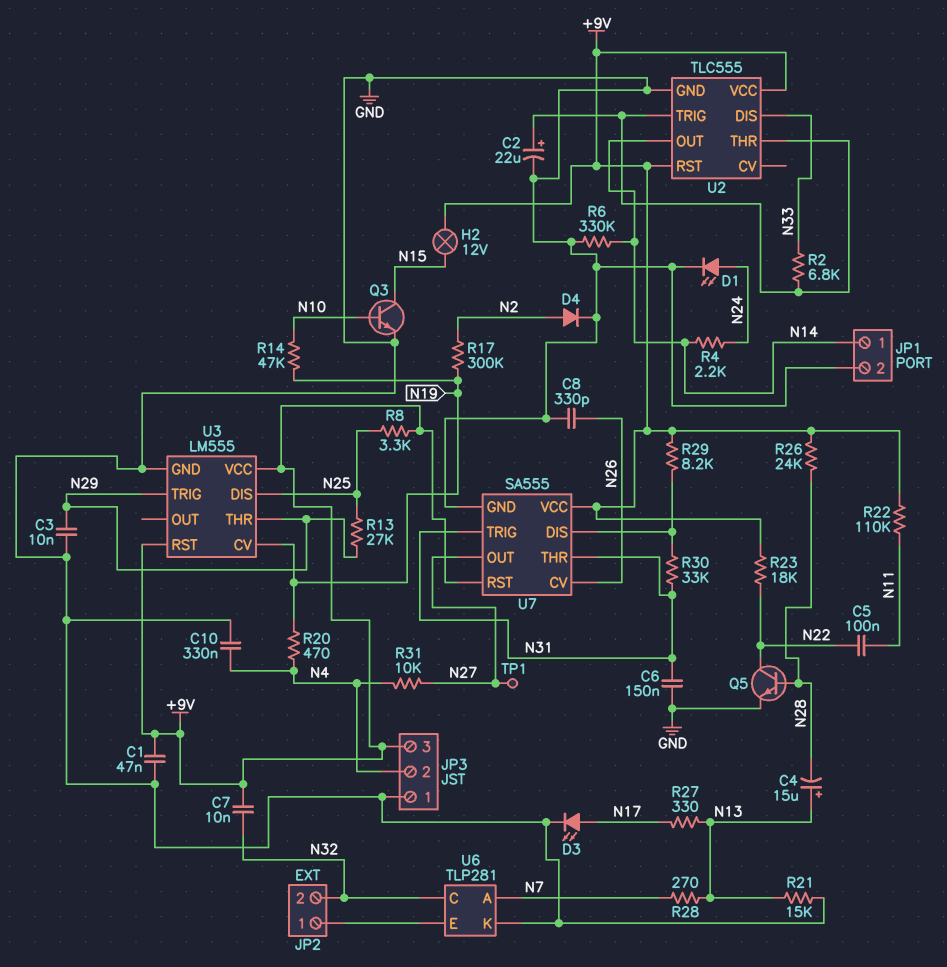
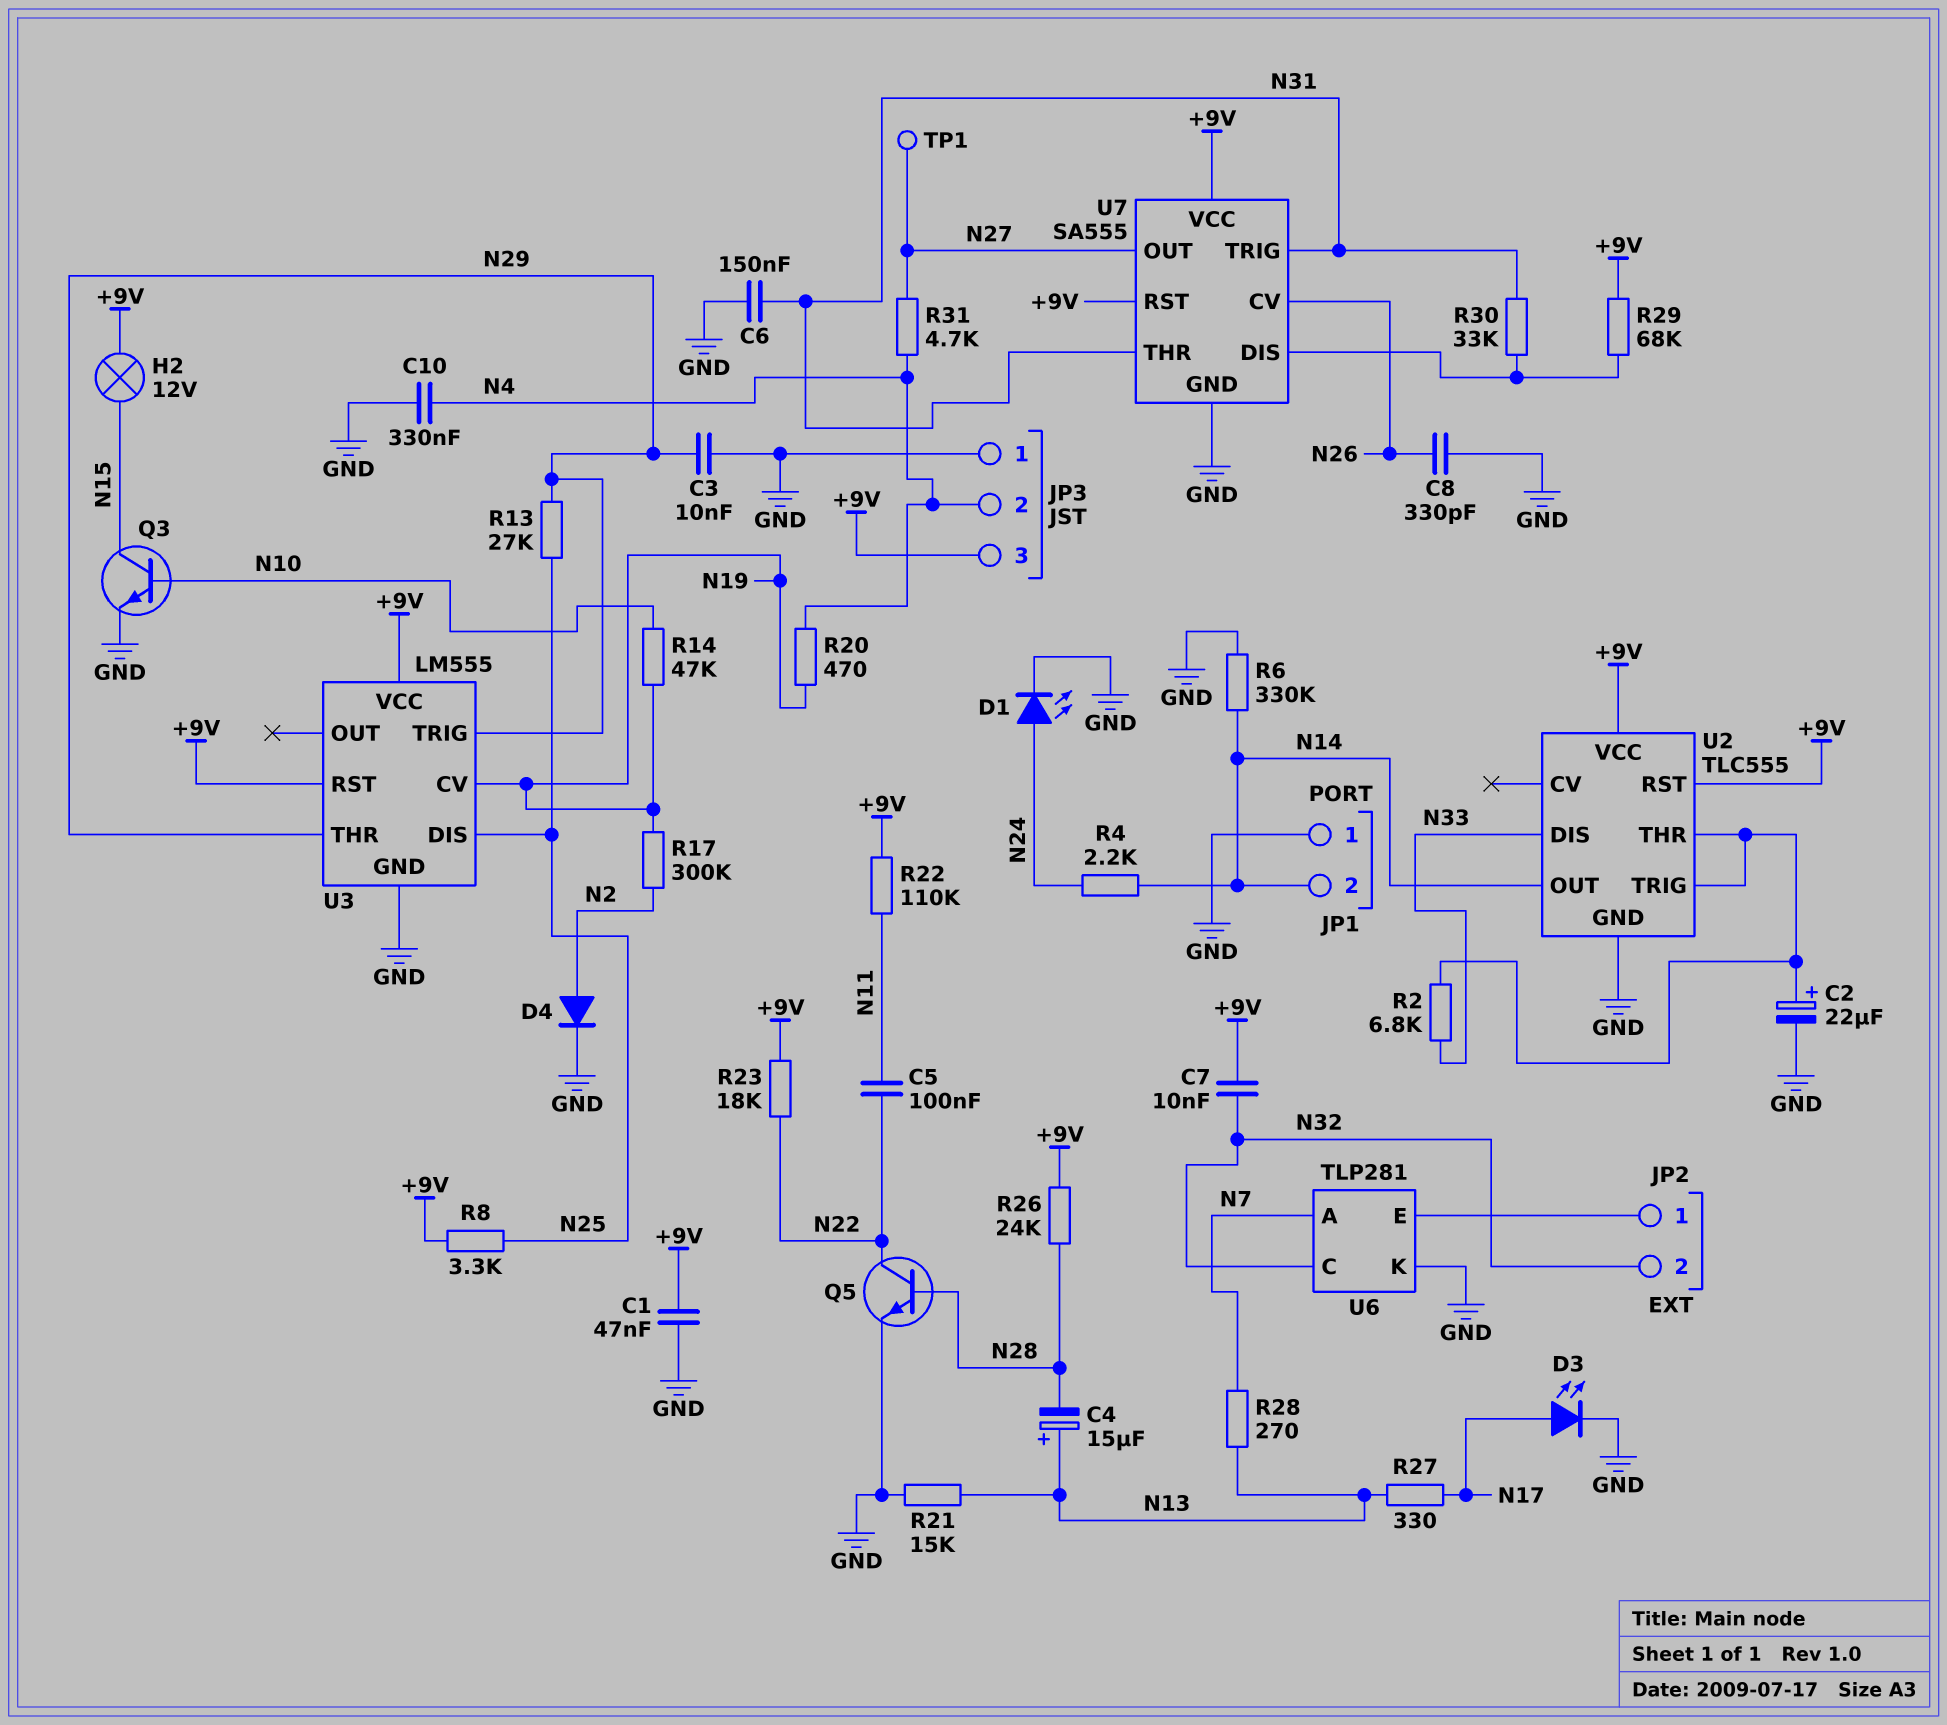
JP1 pin 1: N14 -> GND
JP1 pin 2: GND -> N14
R29: 8.2k (+9V, U7/DIS) -> 68k (+9V, U7/DIS)
R31: 10k (N4, N27) -> 4.7k (N4, N27)

